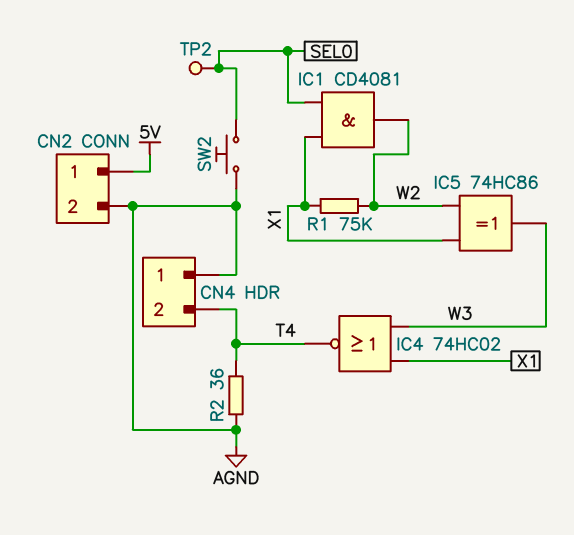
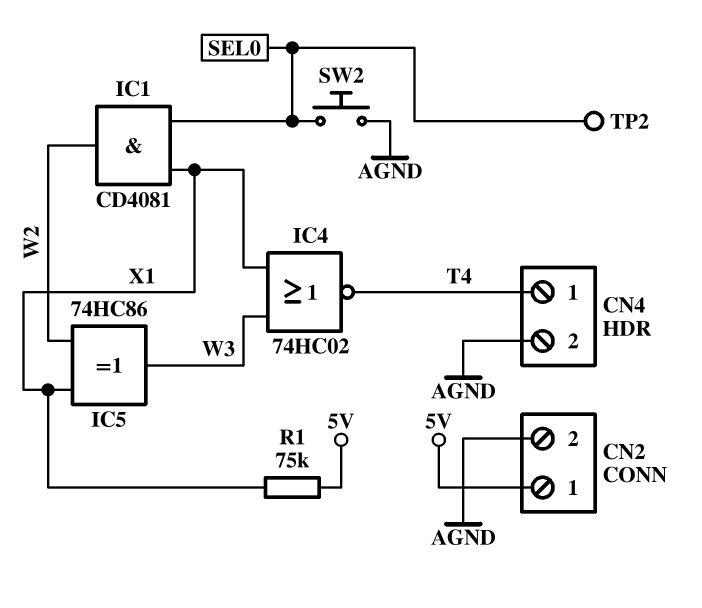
CN4 pin 1: AGND -> T4
CN4 pin 2: T4 -> AGND
R1: 75k (W2, X1) -> 75k (5V, X1)
R2: 36 (AGND, T4) -> none

